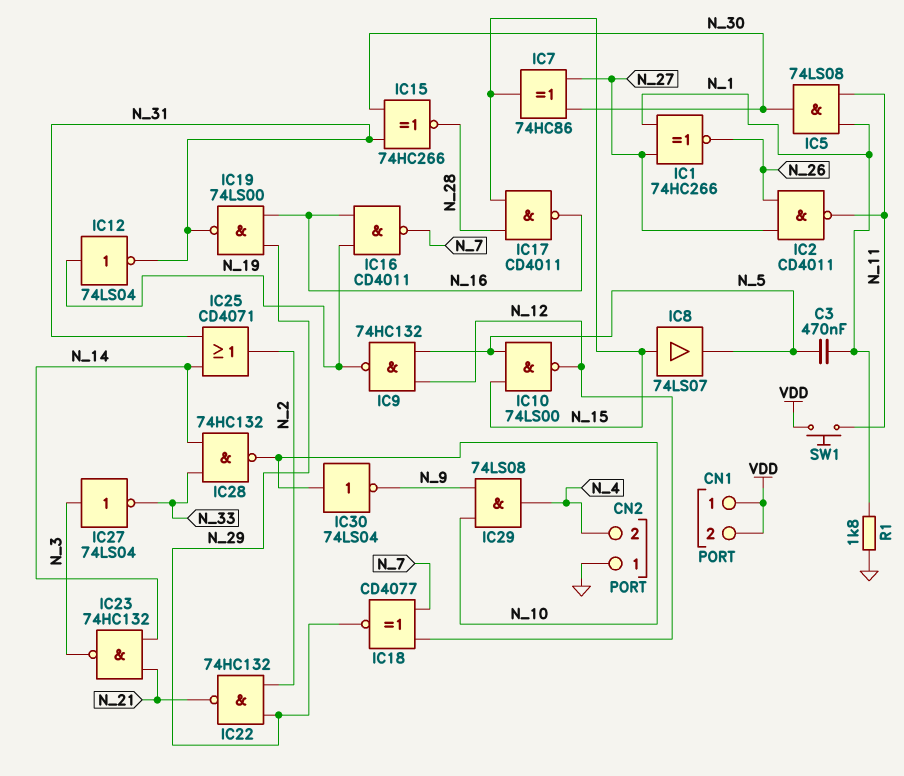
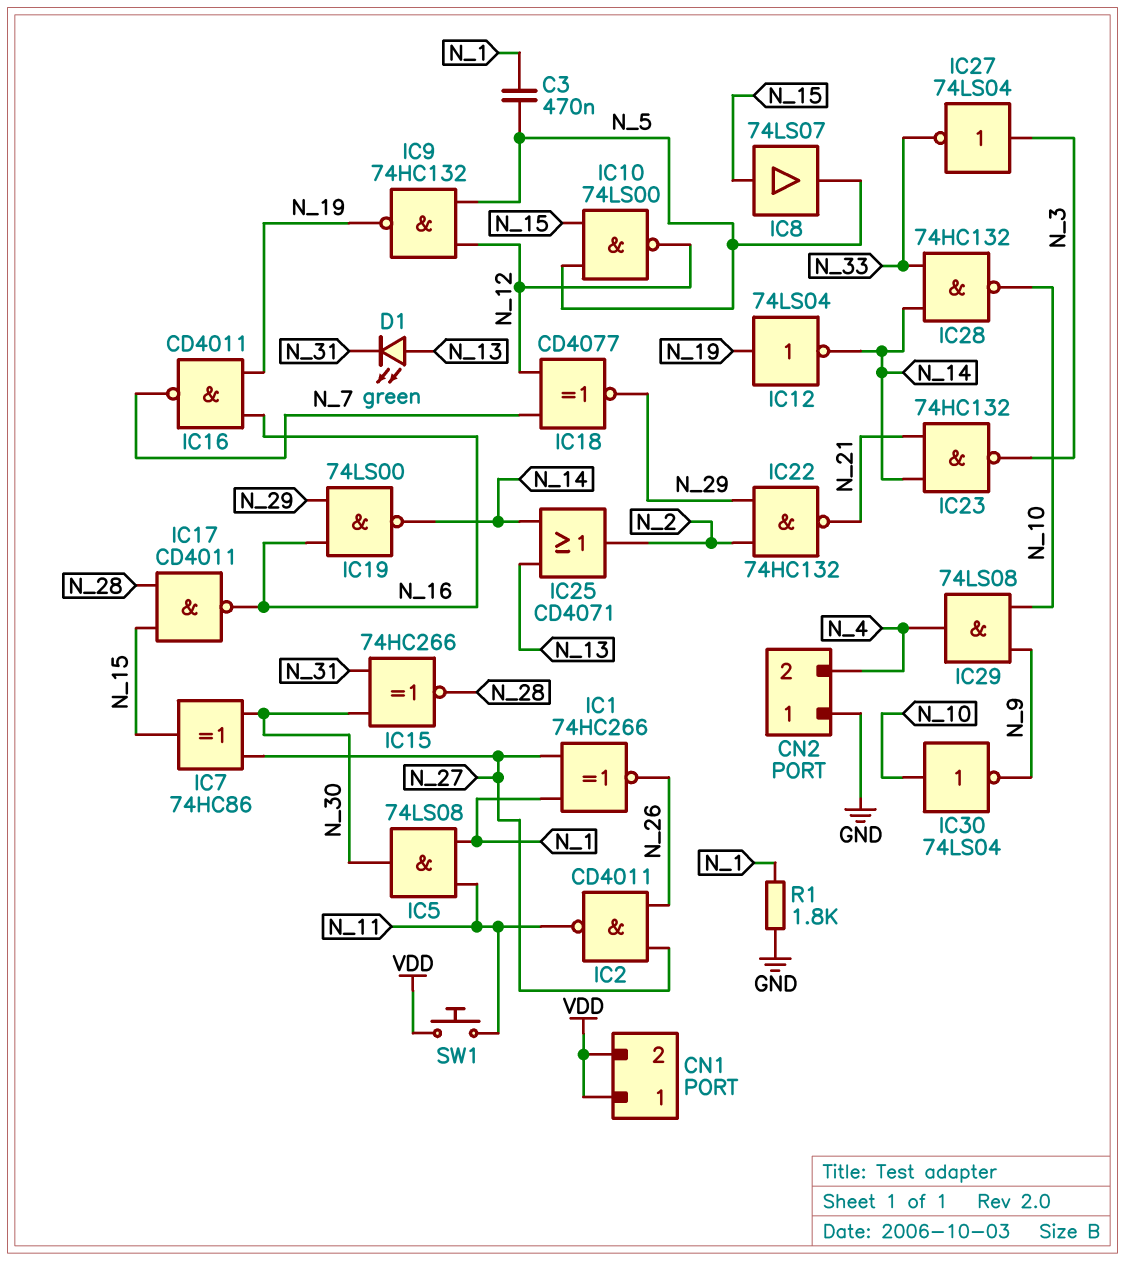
D1: none -> LED green (A N_13, K N_31)
IC12: NOT 74LS04 (in N_19, out N_31) -> NOT 74LS04 (in N_19, out N_14)
IC19: NAND 74LS00 (in N_16, in N_29, out N_31) -> NAND 74LS00 (in N_16, in N_29, out N_14)
IC25: OR CD4071 (in N_14, in N_31, out N_2) -> OR CD4071 (in N_13, in N_14, out N_2)

